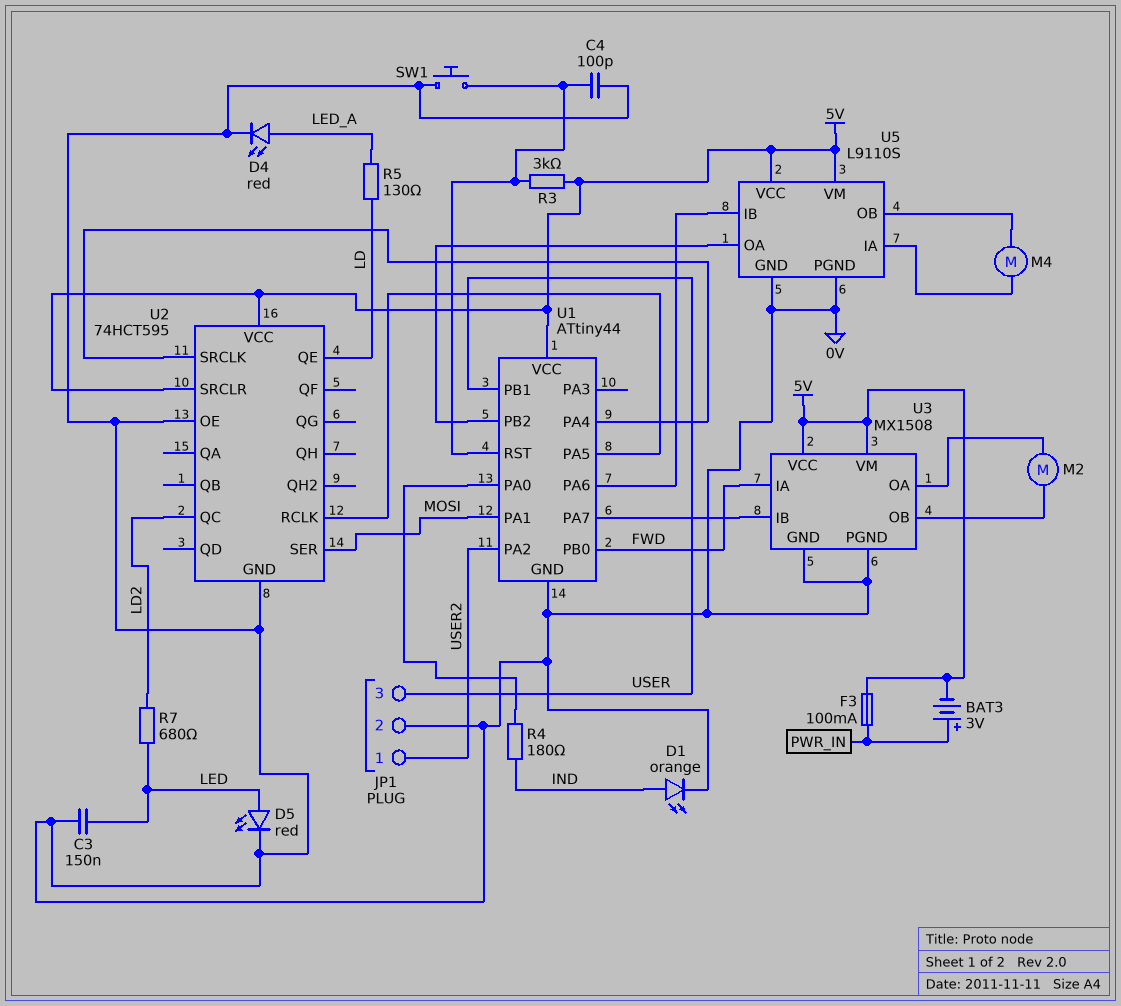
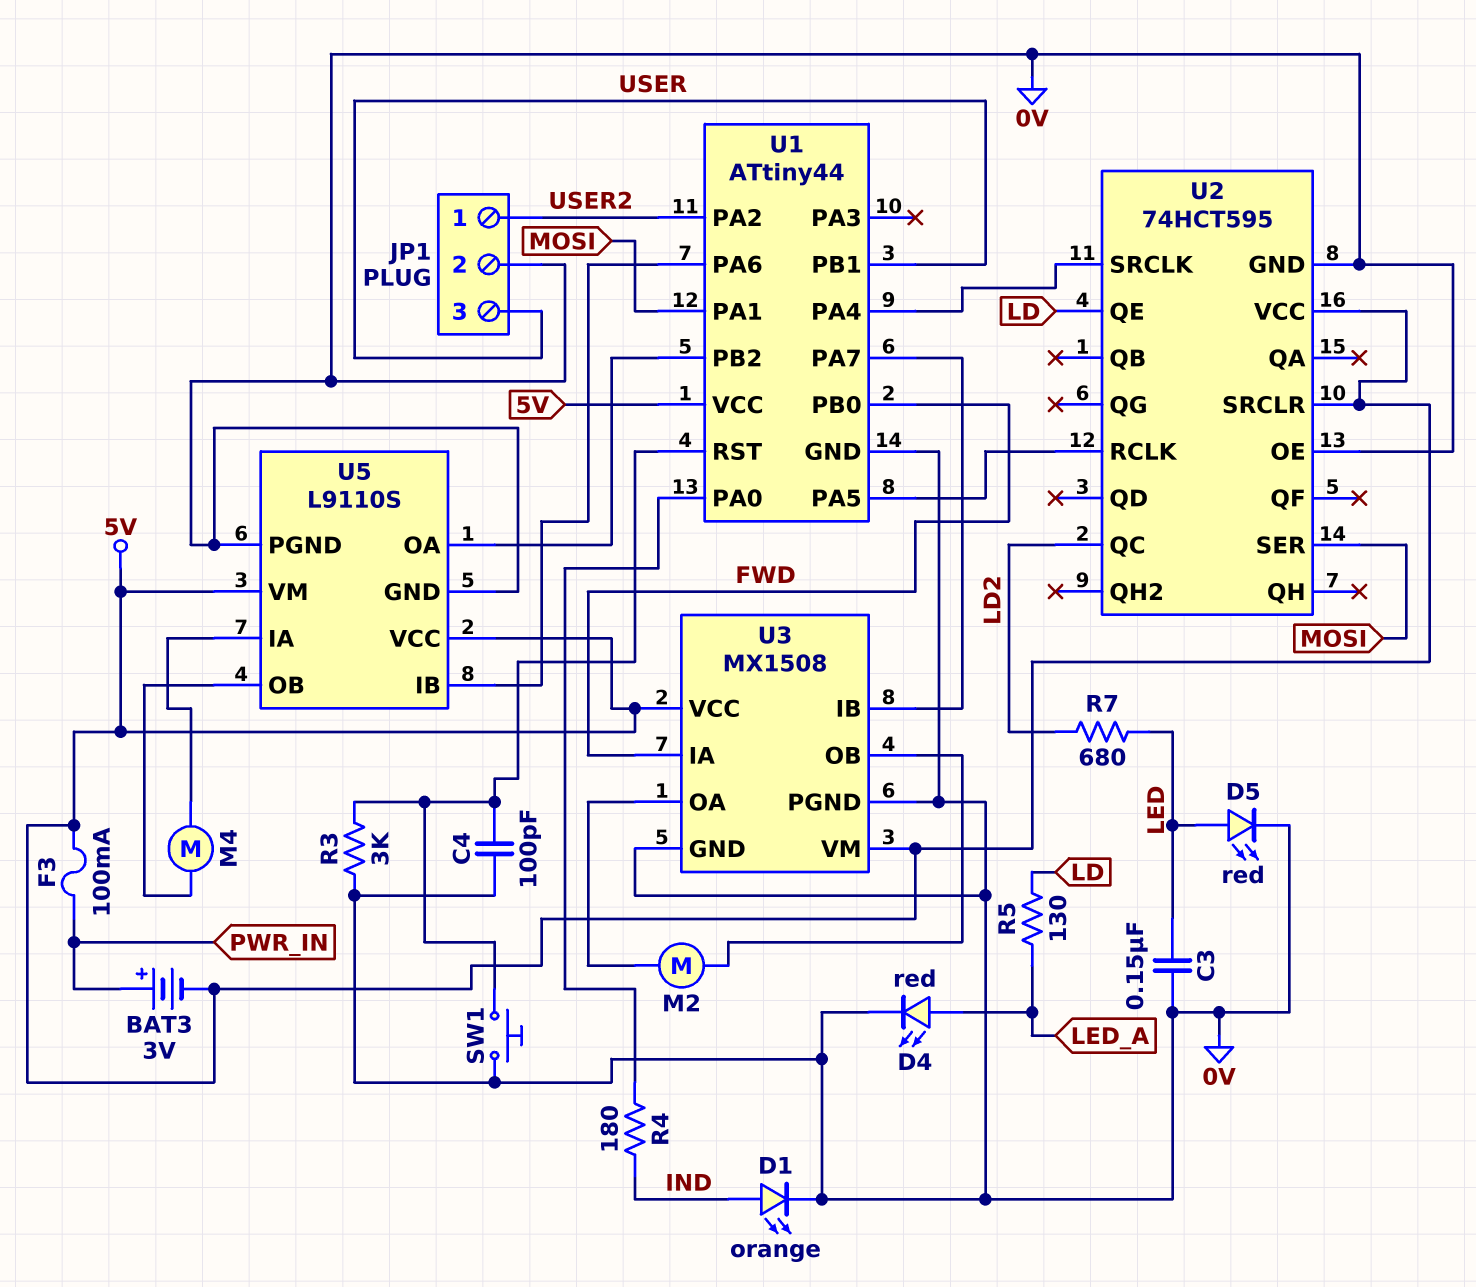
R3: 3k (5V, U1/RST) -> 3k (0V, U1/RST)

